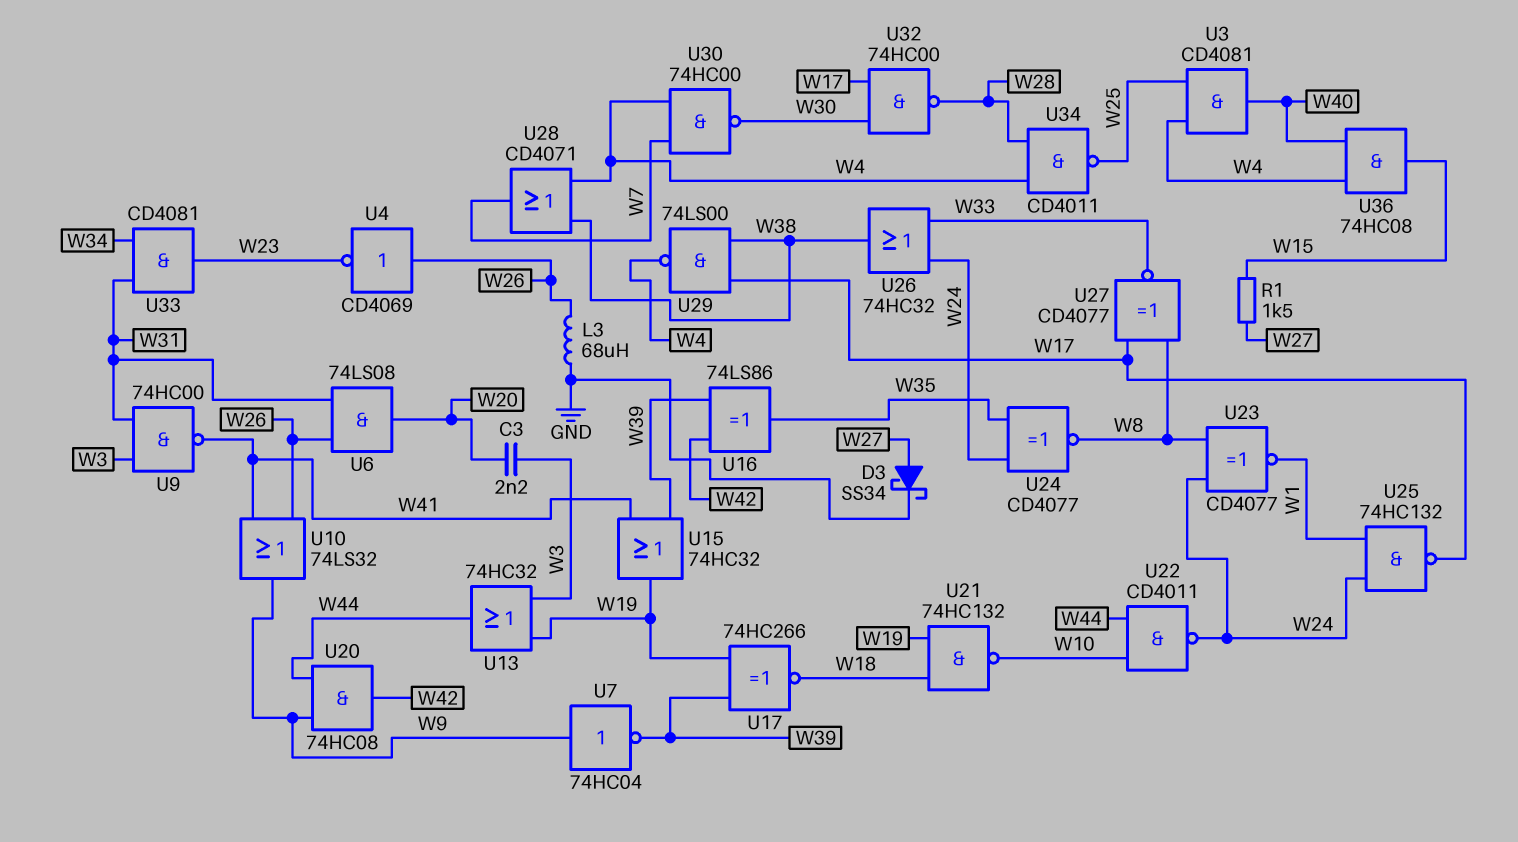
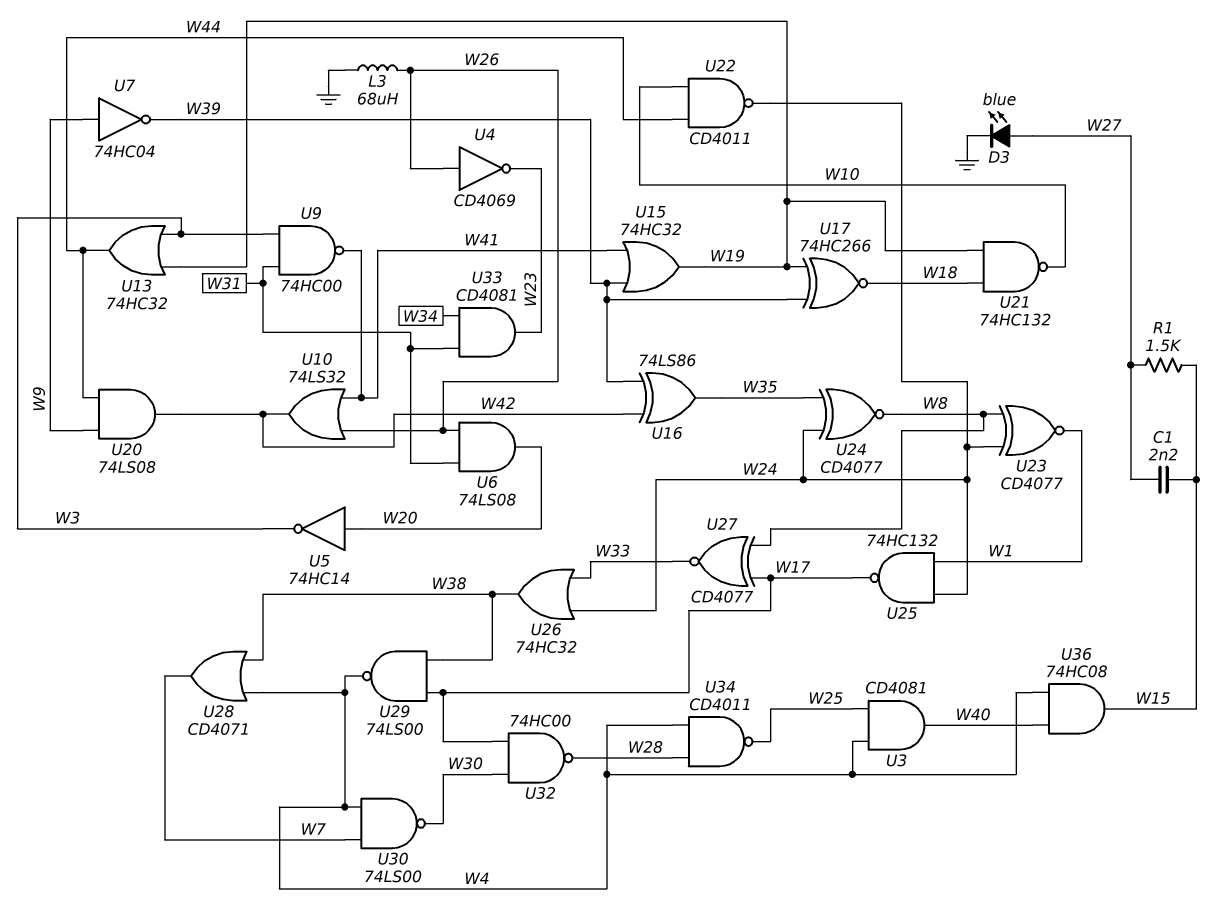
C1: none -> 2.2nF (W15, W27)
C3: 2.2nF (W3, W20) -> none
D3: schottky SS34 (A W27, K GND) -> LED blue (A W27, K GND)
U5: none -> NOT 74HC14 (in W20, out W3)
U10: OR 74LS32 (in W26, in W41, out W9) -> OR 74LS32 (in W26, in W41, out W42)
U20: AND 74HC08 (in W9, in W44, out W42) -> AND 74LS08 (in W9, in W44, out W42)
U30: NAND 74HC00 (in W4, in W7, out W30) -> NAND 74LS00 (in W4, in W7, out W30)

